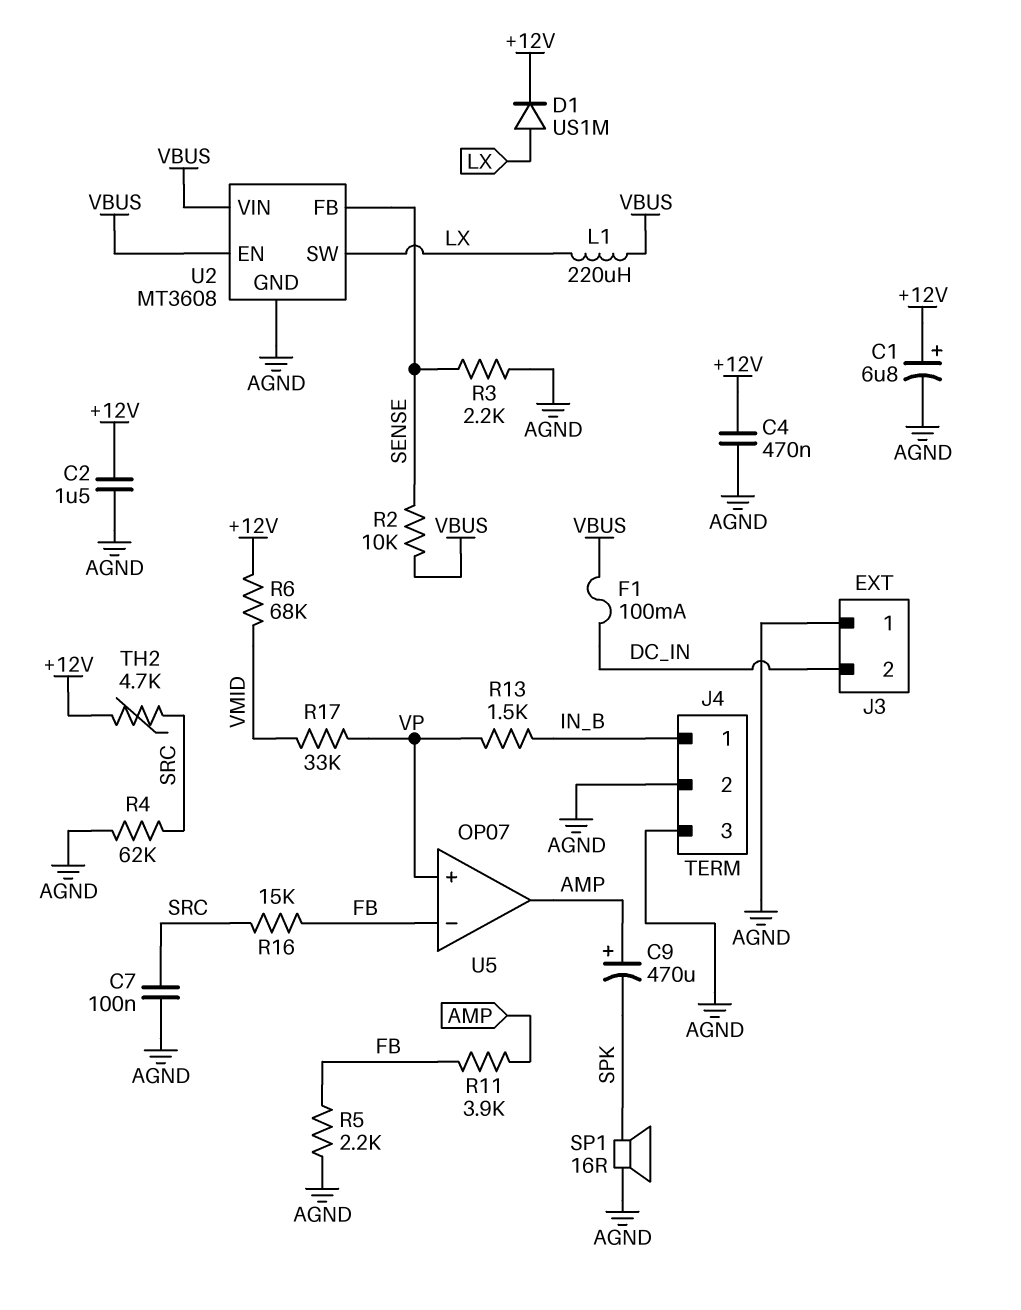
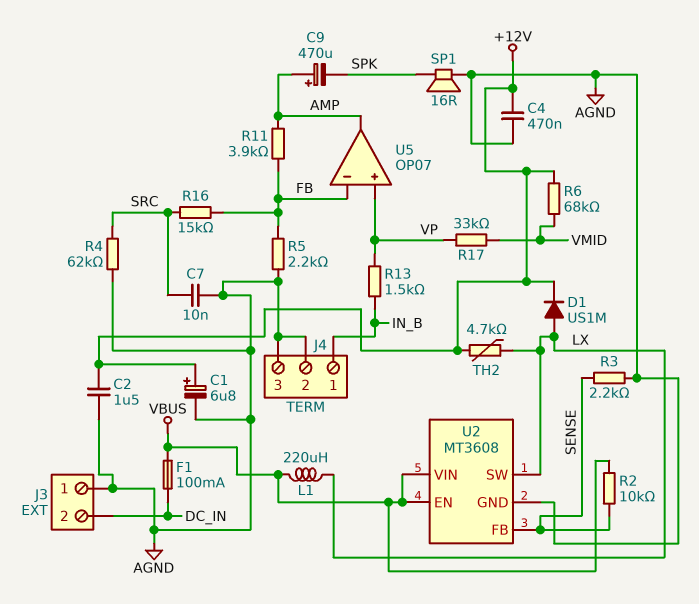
C7: 100nF (AGND, SRC) -> 10nF (AGND, SRC)
TH2: 4.7k (+12V, SRC) -> 4.7k (+12V, LX)

